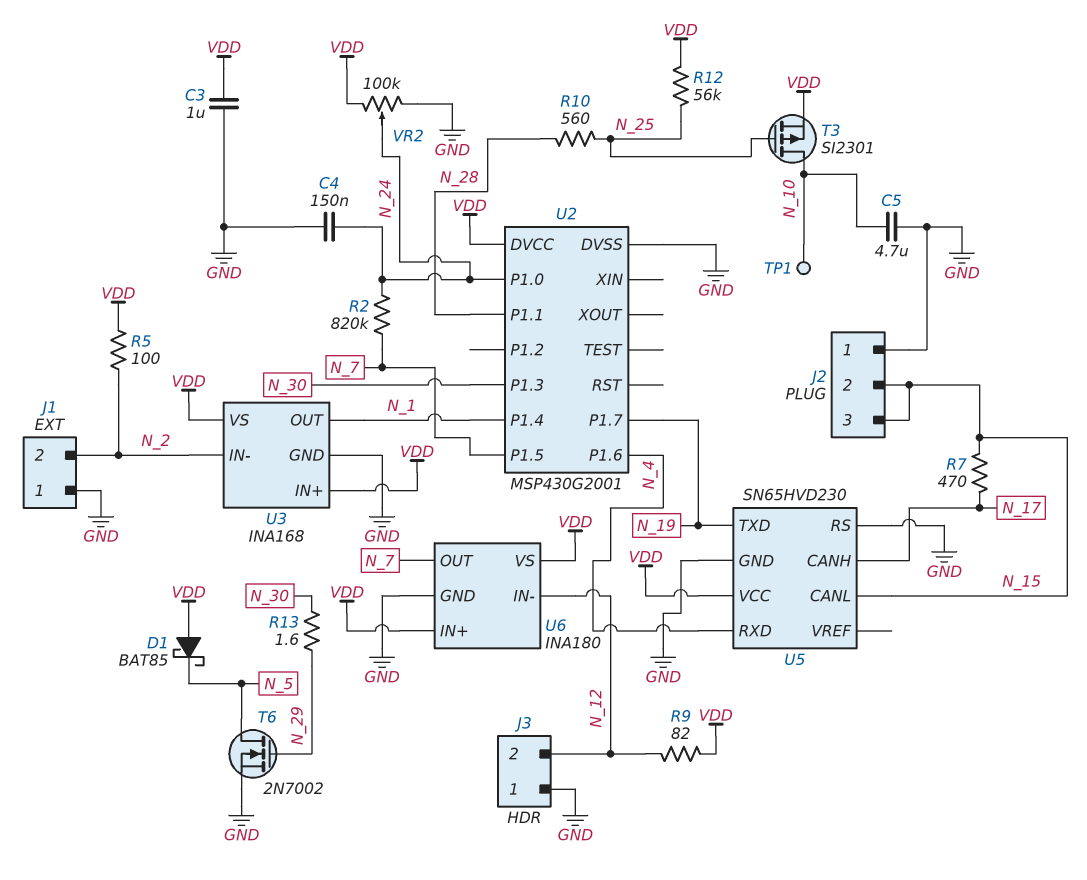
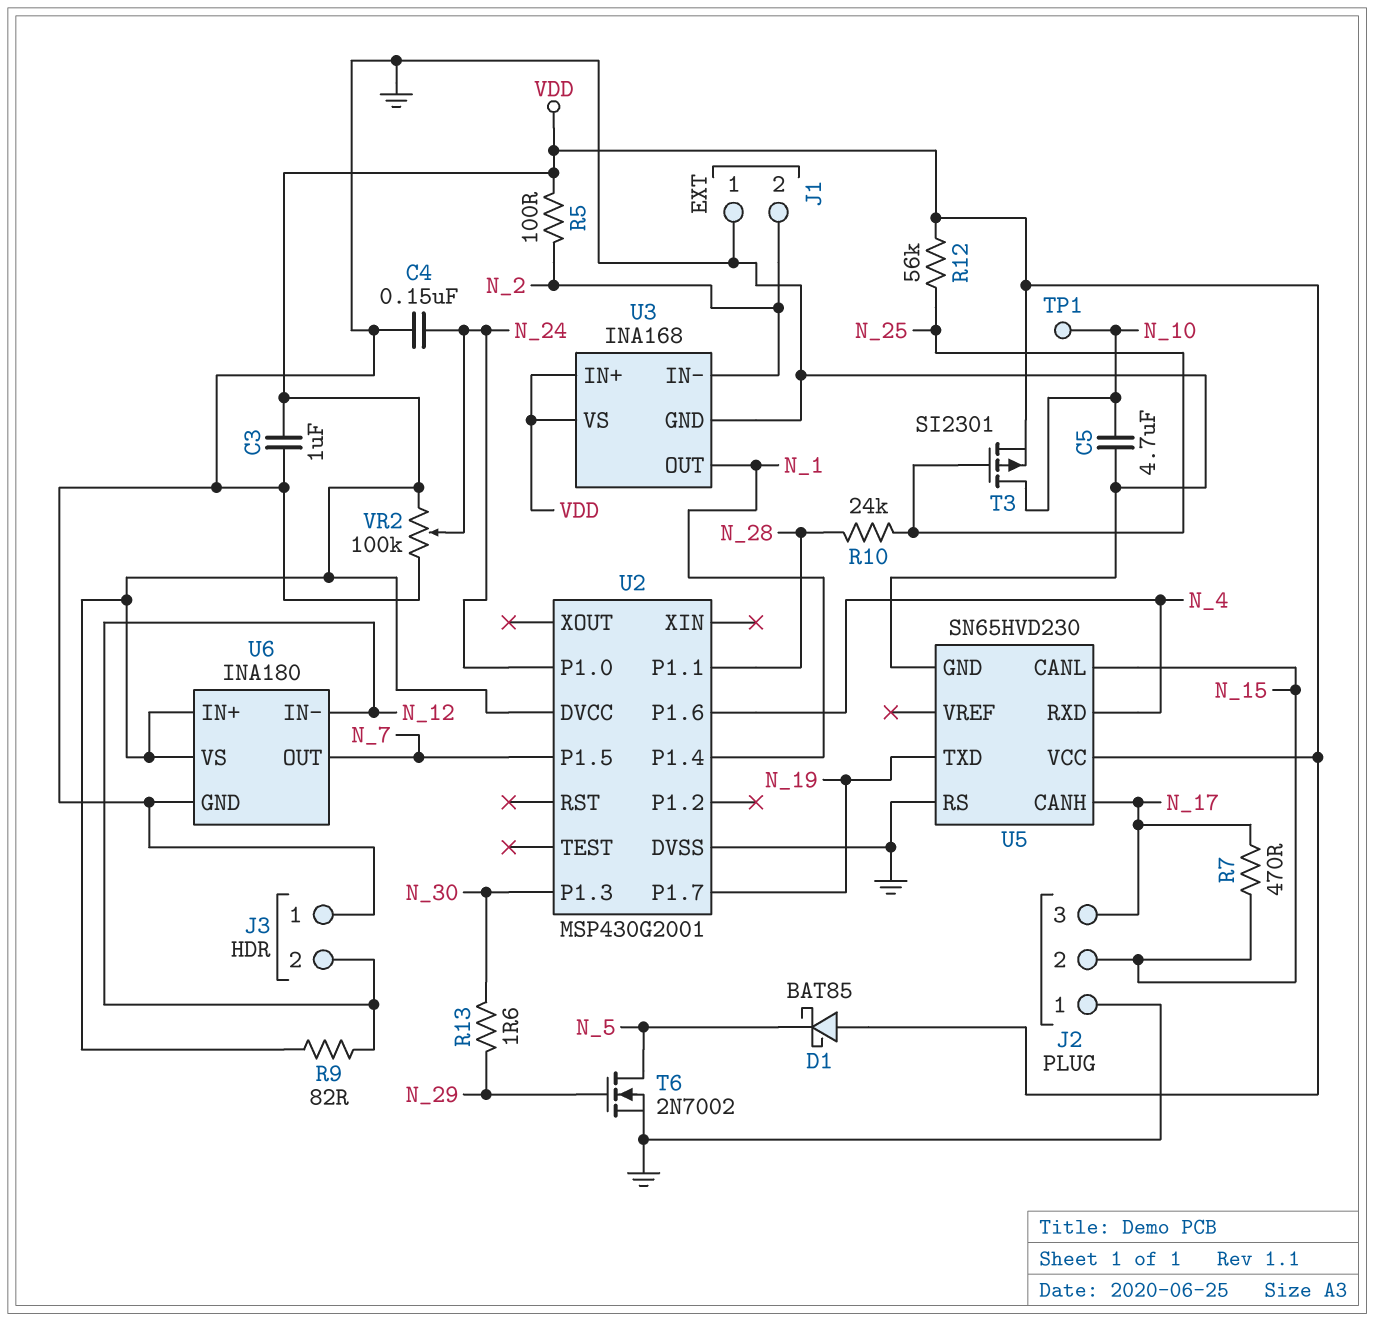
J2 pin 3: N_15 -> N_17
R2: 820k (N_7, N_24) -> none
R10: 560 (N_25, N_28) -> 24k (N_25, N_28)

